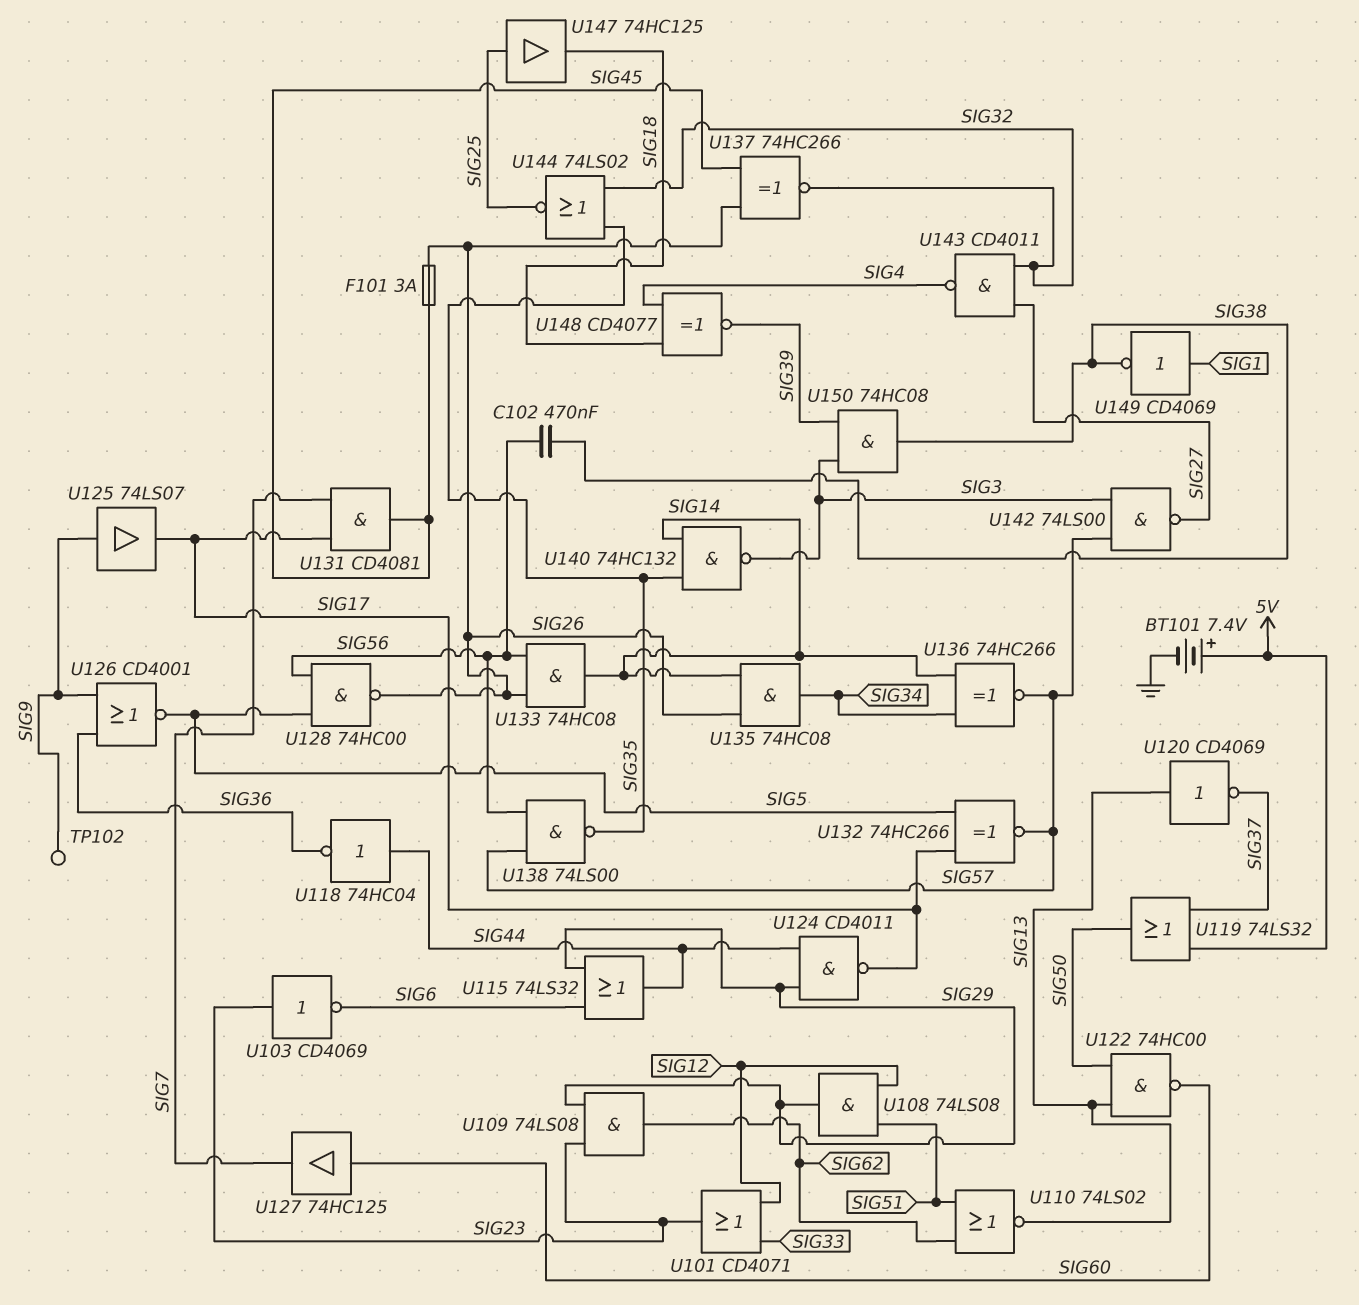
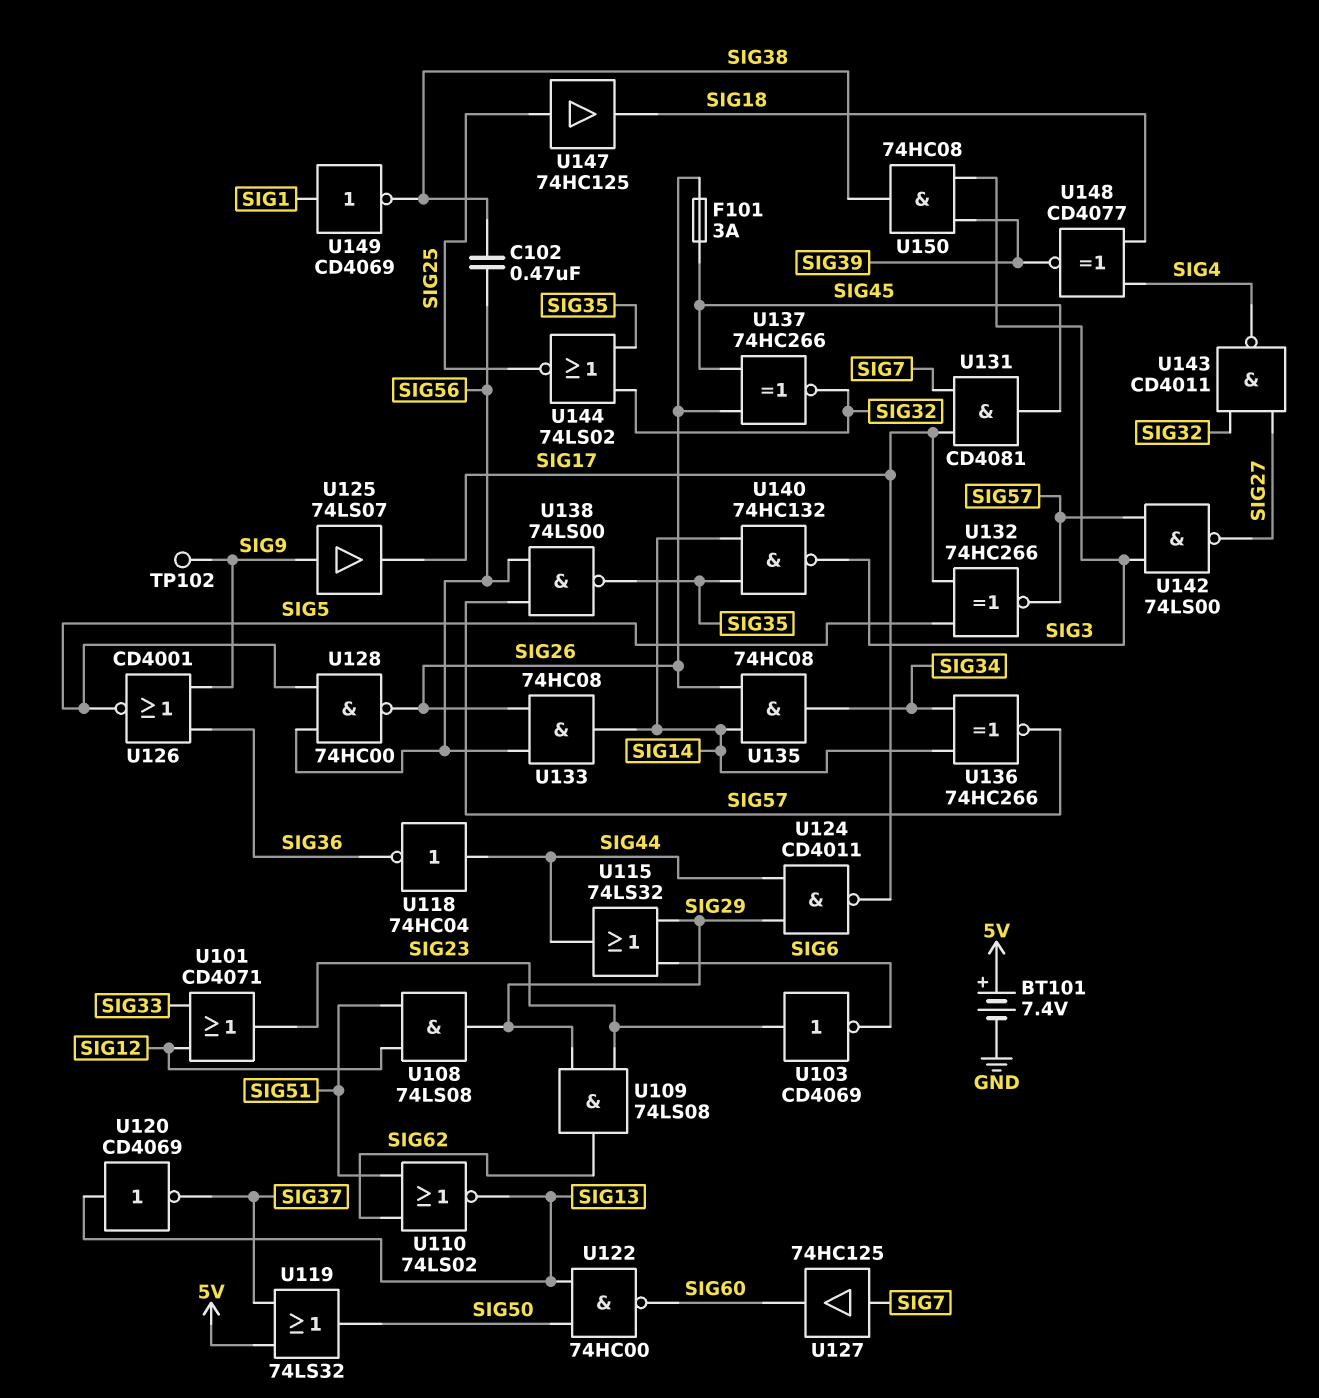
U127: buffer 74HC125 (in SIG60, out SIG7) -> buffer 74HC125 (in SIG7, out SIG60)

